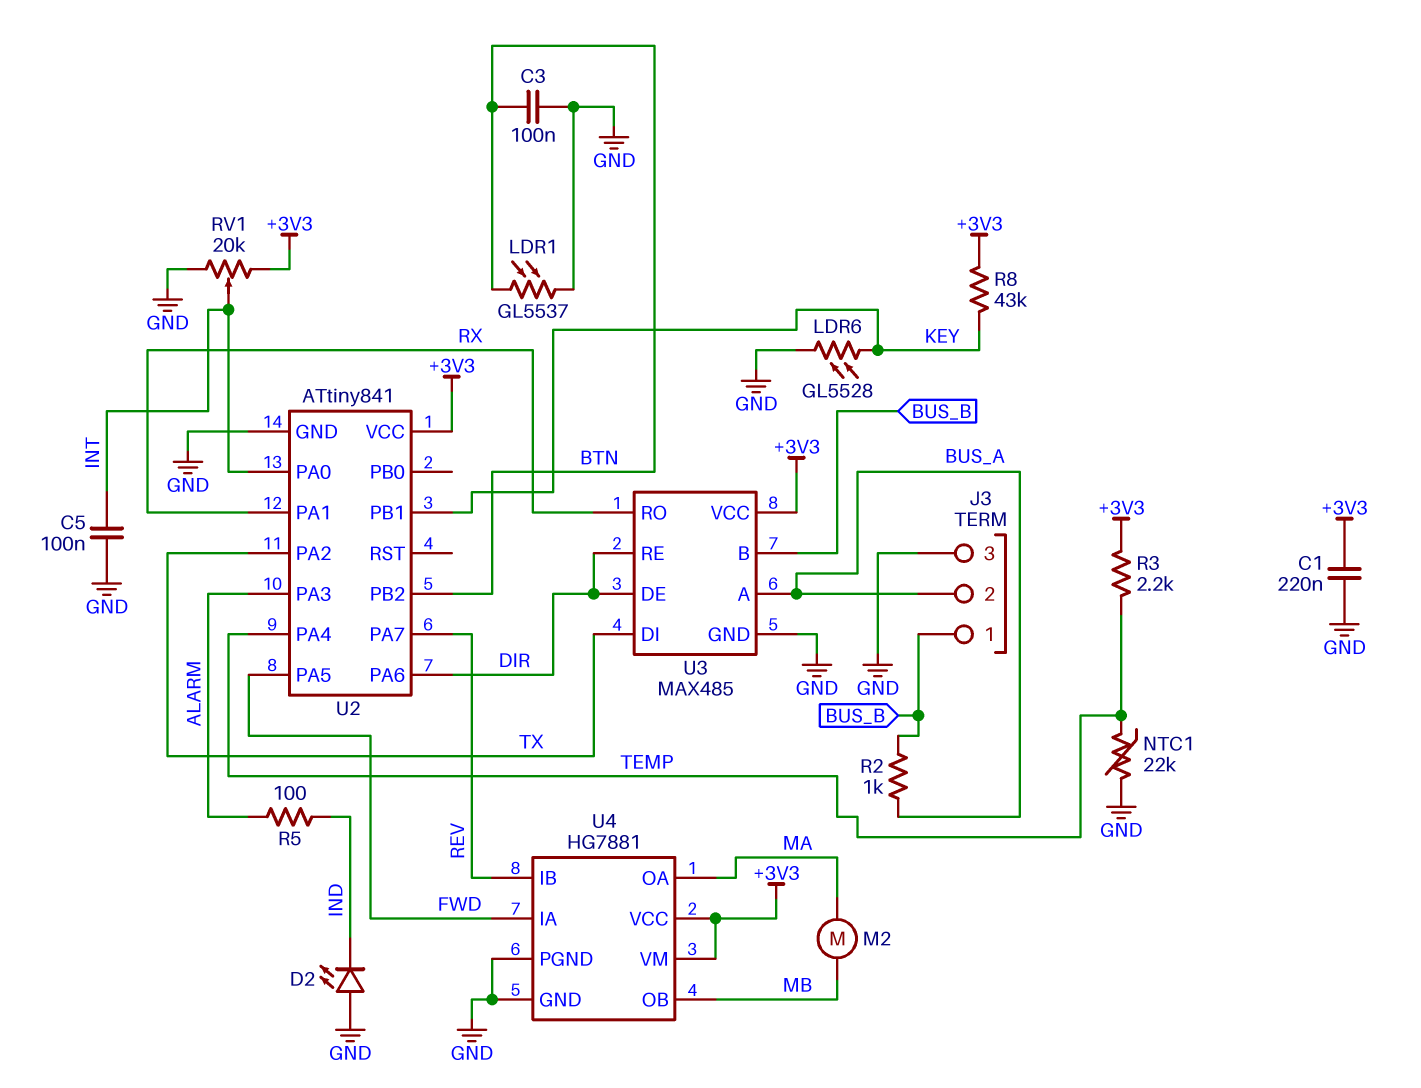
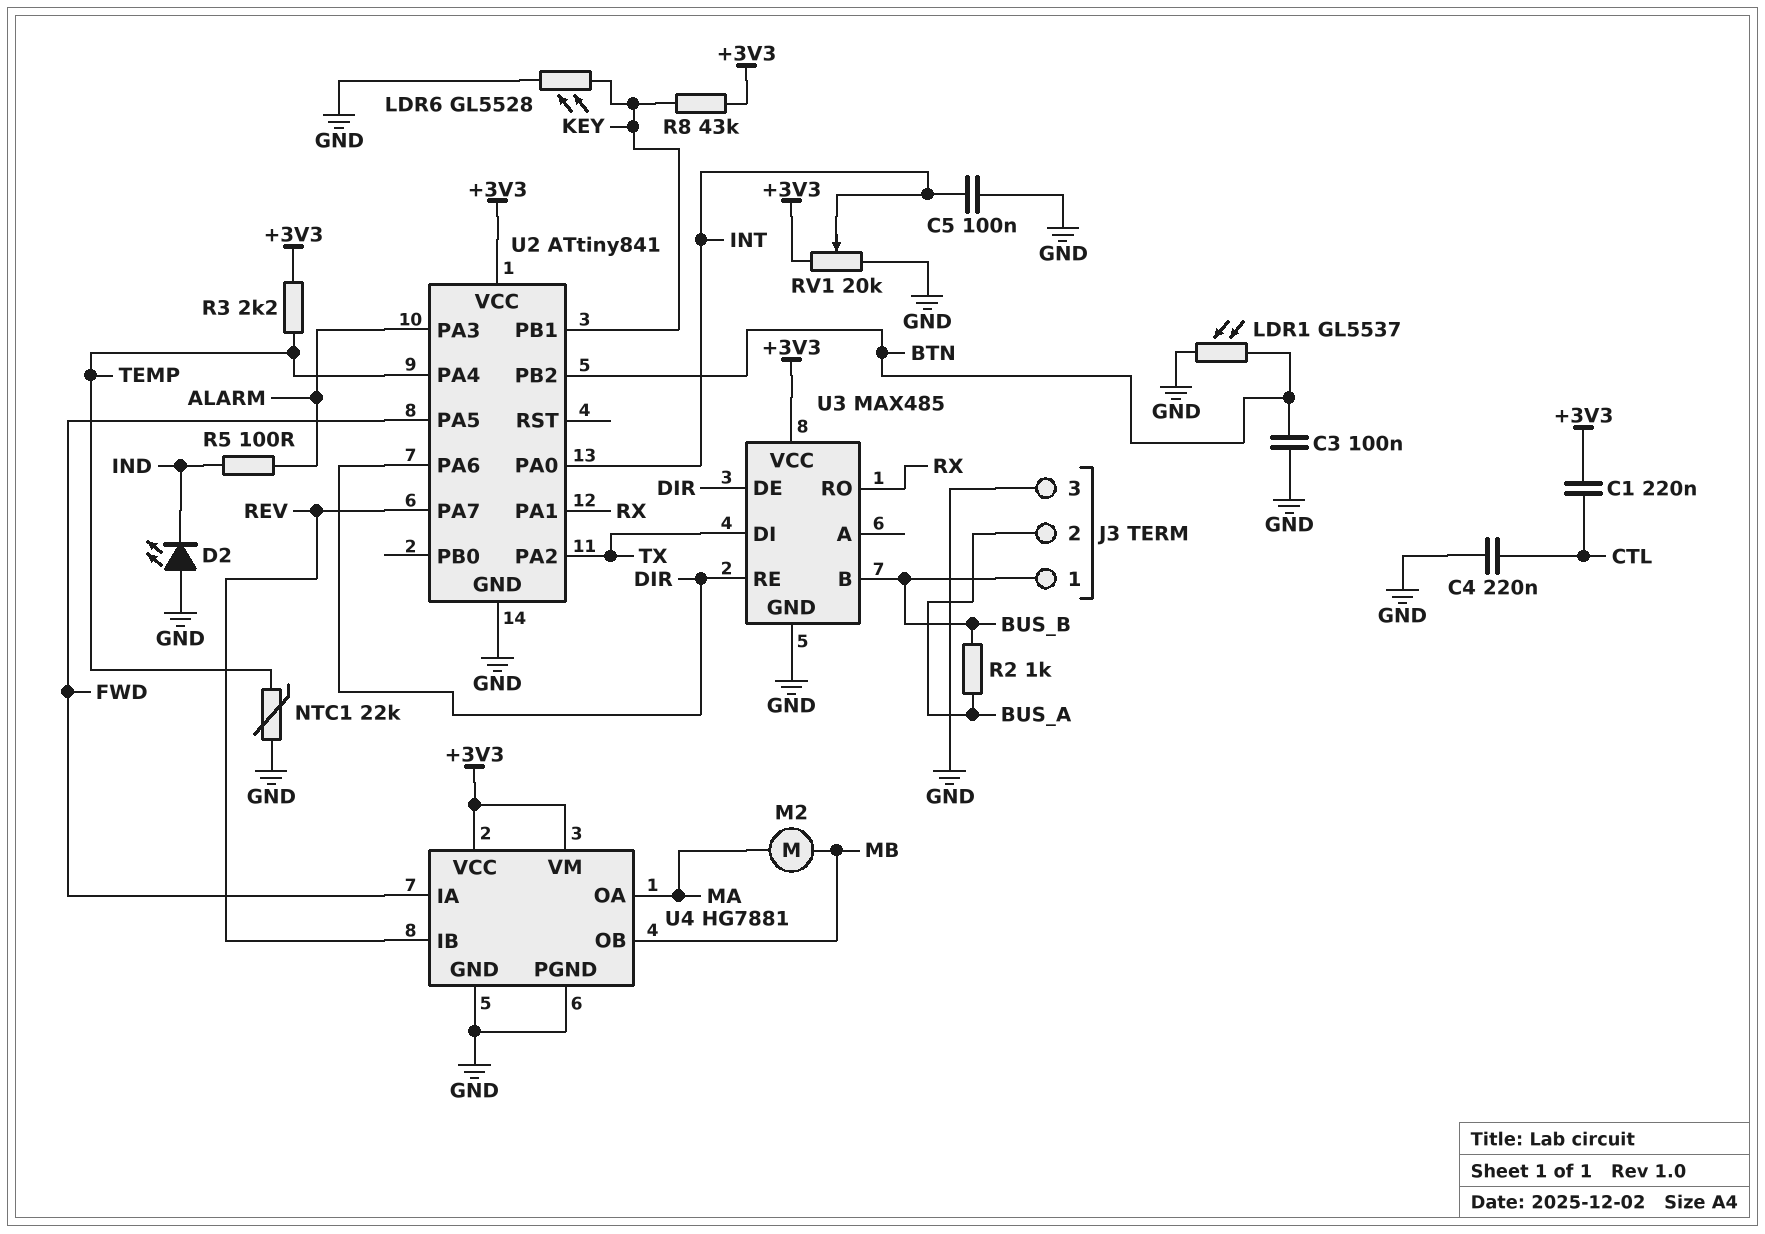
C1: 220nF (+3V3, GND) -> 220nF (+3V3, CTL)
C4: none -> 220nF (CTL, GND)
U3 pin A: BUS_A -> none

